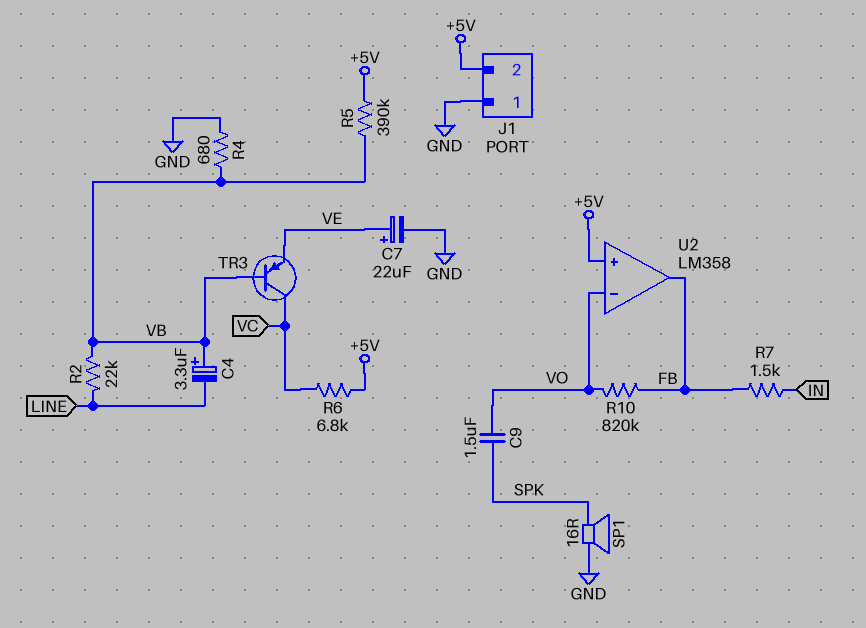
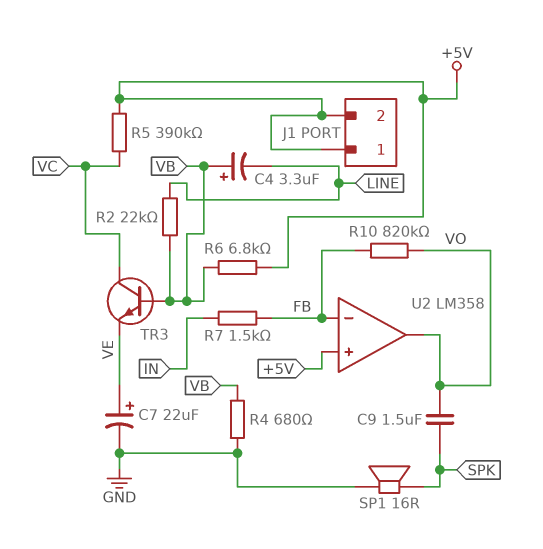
J1 pin 1: GND -> +5V
R5: 390k (+5V, VB) -> 390k (+5V, VC)
R6: 6.8k (+5V, VC) -> 6.8k (+5V, VB)
TR3: PNP (B VB, C VC, E VE) -> NPN (B VB, C VC, E VE)
U2 pin in-: VO -> FB
U2 pin out: FB -> VO

